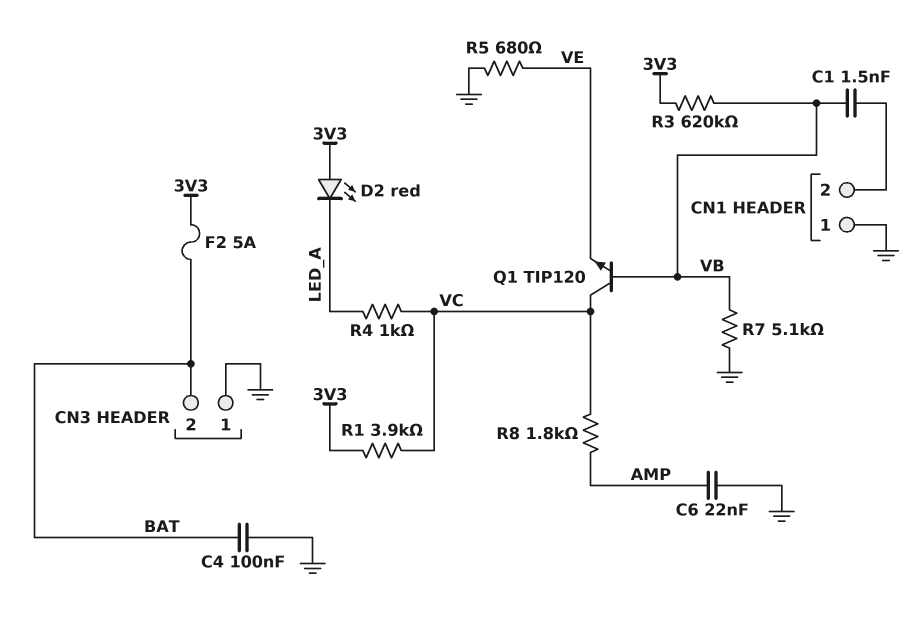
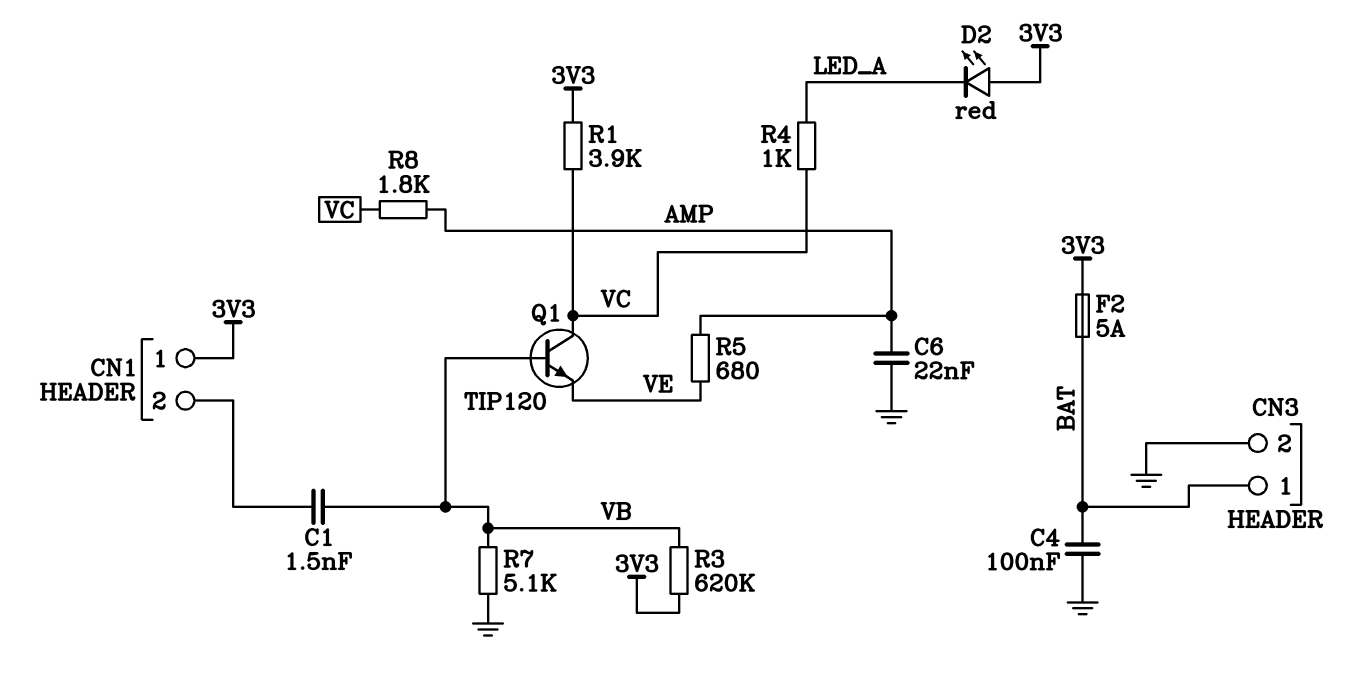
CN1 pin 1: GND -> 3V3
CN3 pin 1: GND -> BAT
CN3 pin 2: BAT -> GND
R5: 680 (GND, VE) -> 680 (AMP, VE)

